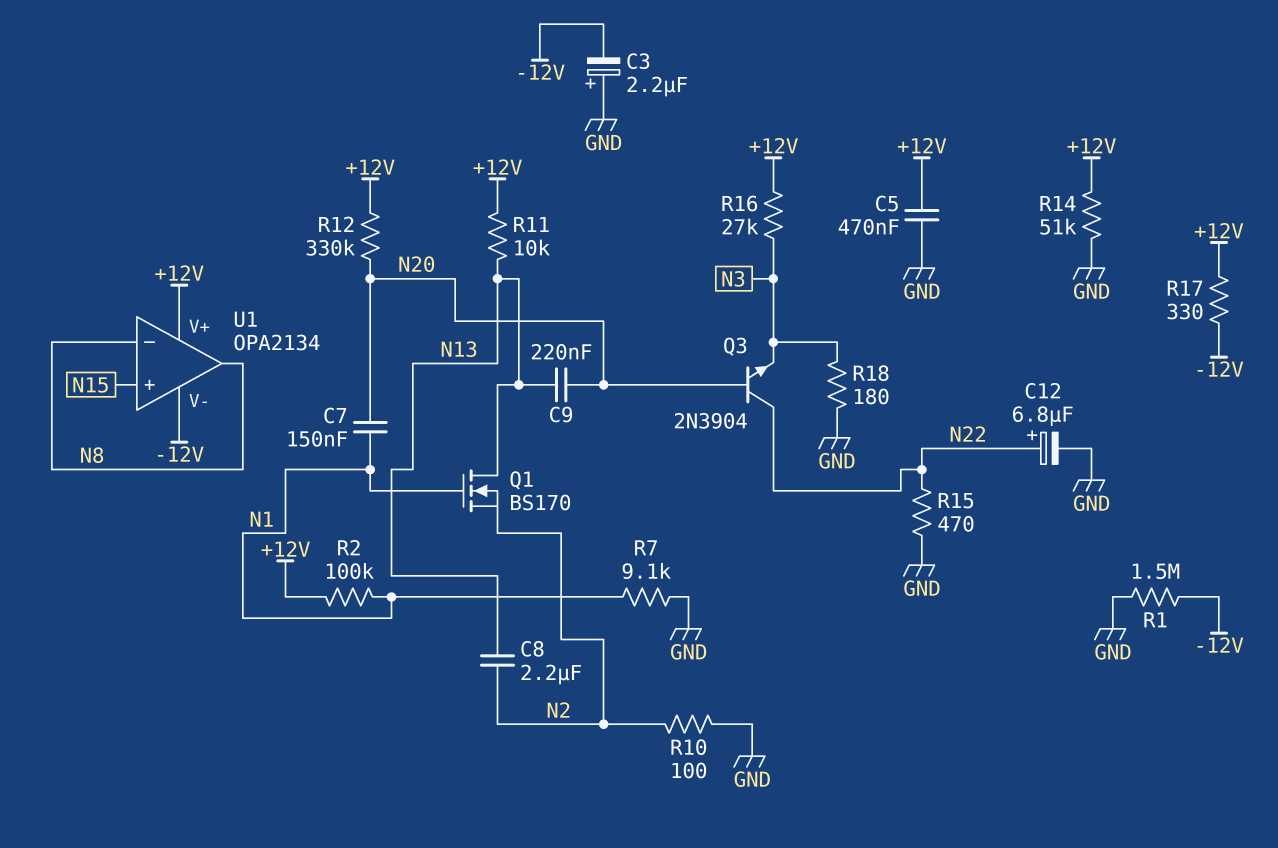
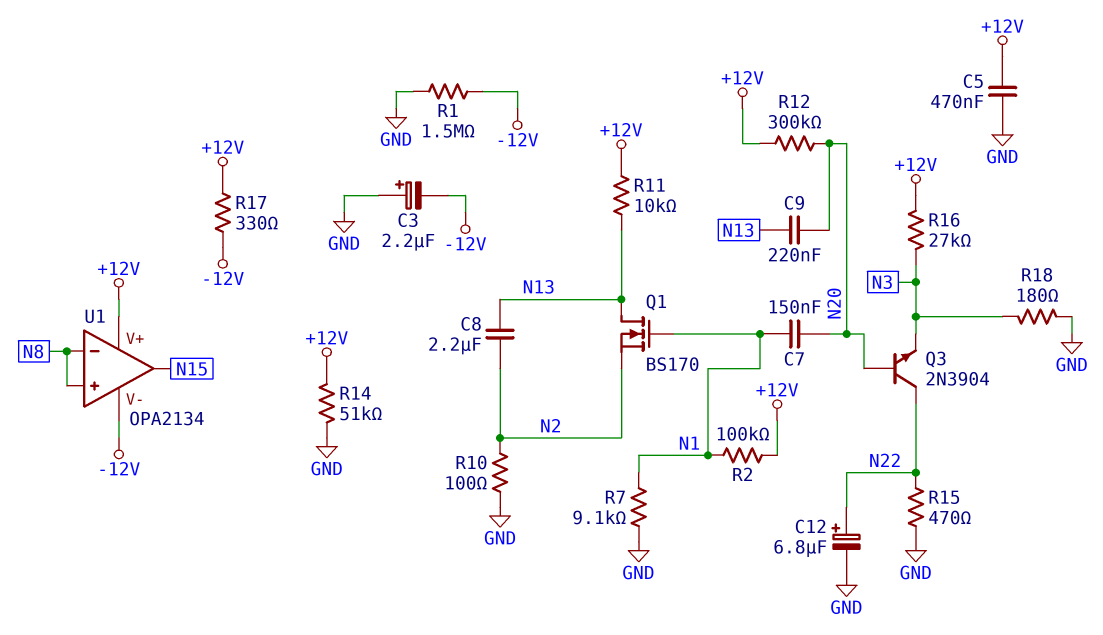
R12: 330k (+12V, N20) -> 300k (+12V, N20)
U1 pin in+: N15 -> N8
U1 pin out: N8 -> N15

